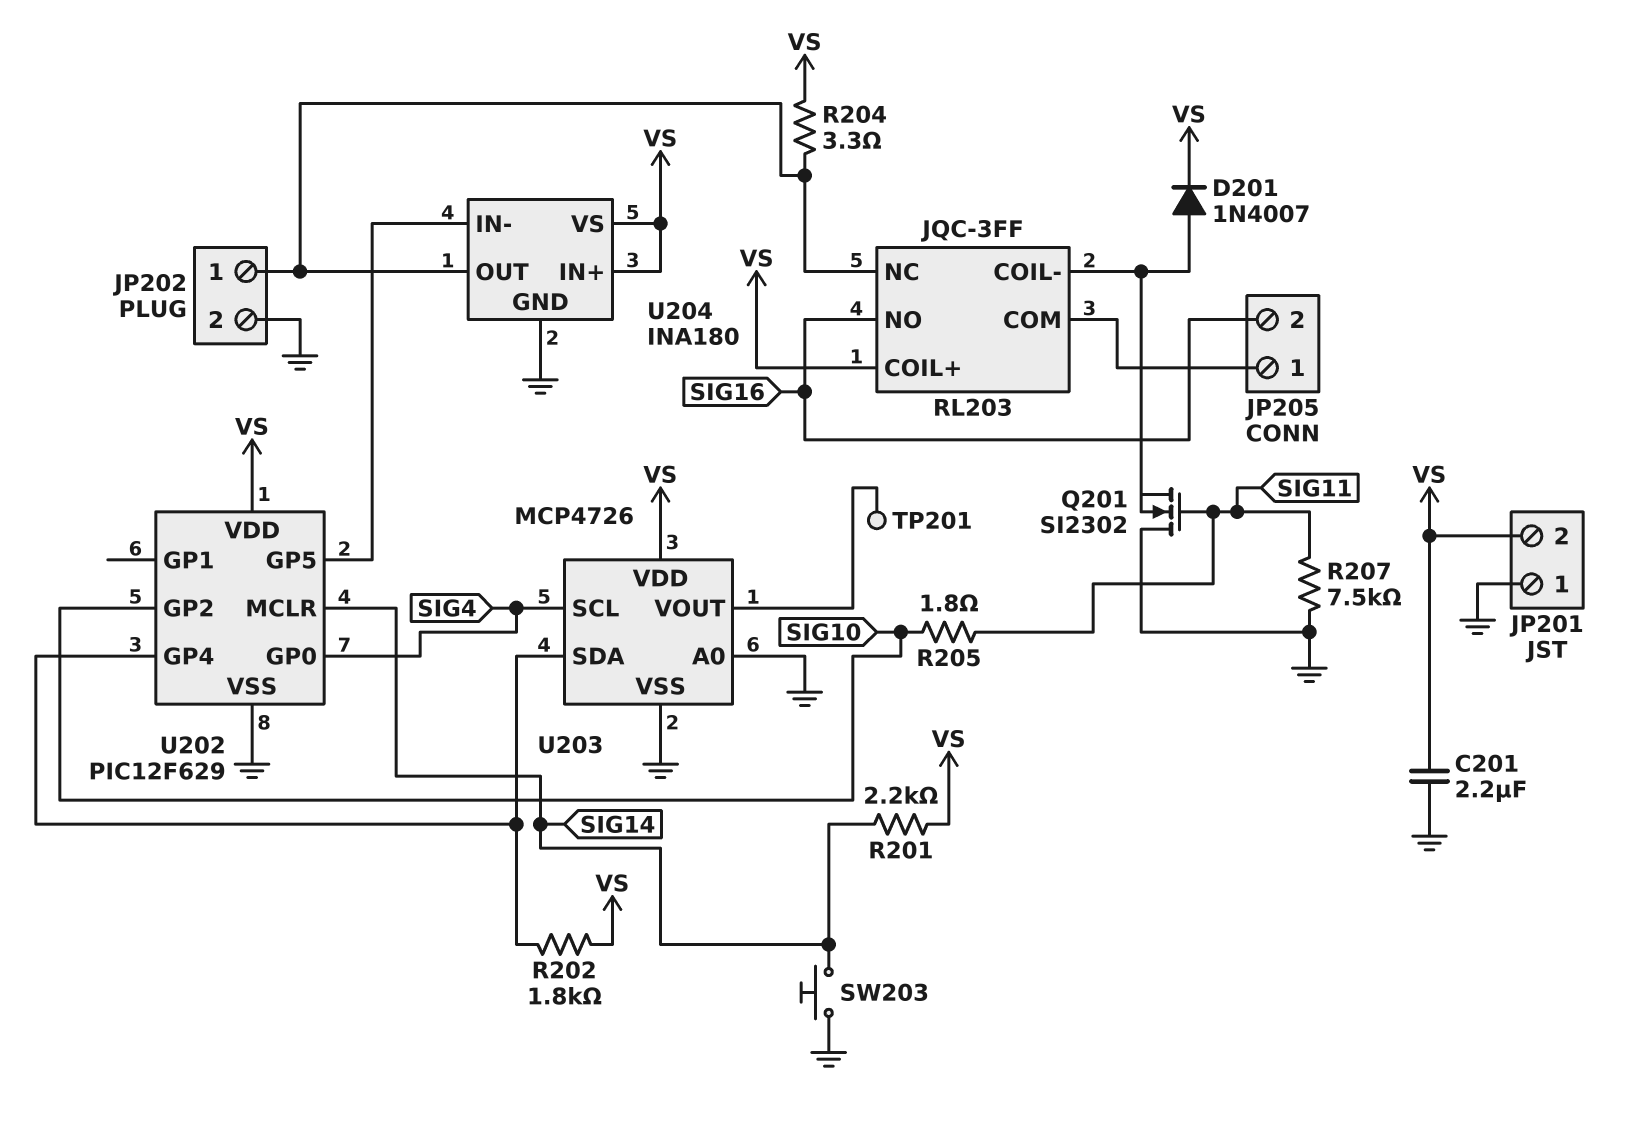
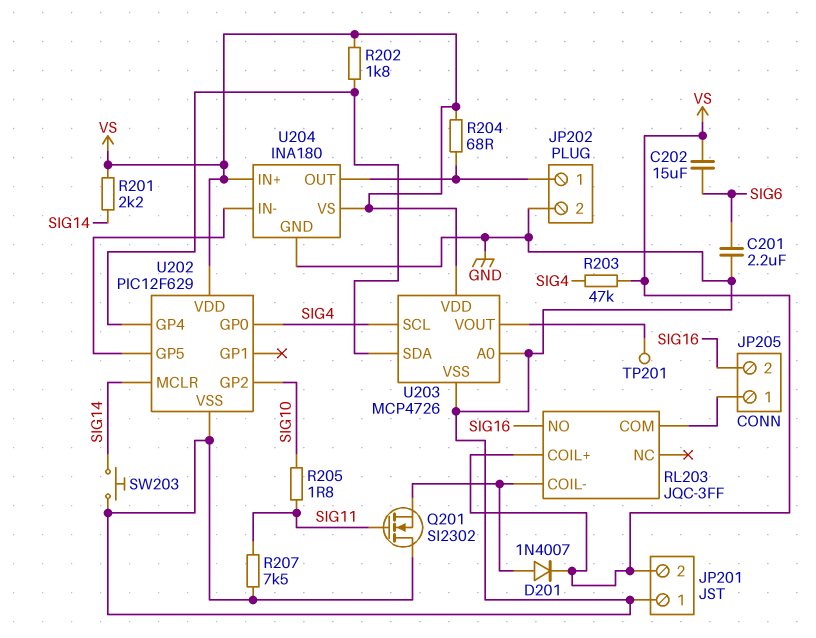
C201: 2.2uF (GND, VS) -> 2.2uF (GND, SIG6)
C202: none -> 15uF (SIG6, VS)
R203: none -> 47k (SIG4, VS)
R204: 3.3 (JP202/1, VS) -> 68 (JP202/1, VS)
RL203 pin NC: JP202/1 -> none

